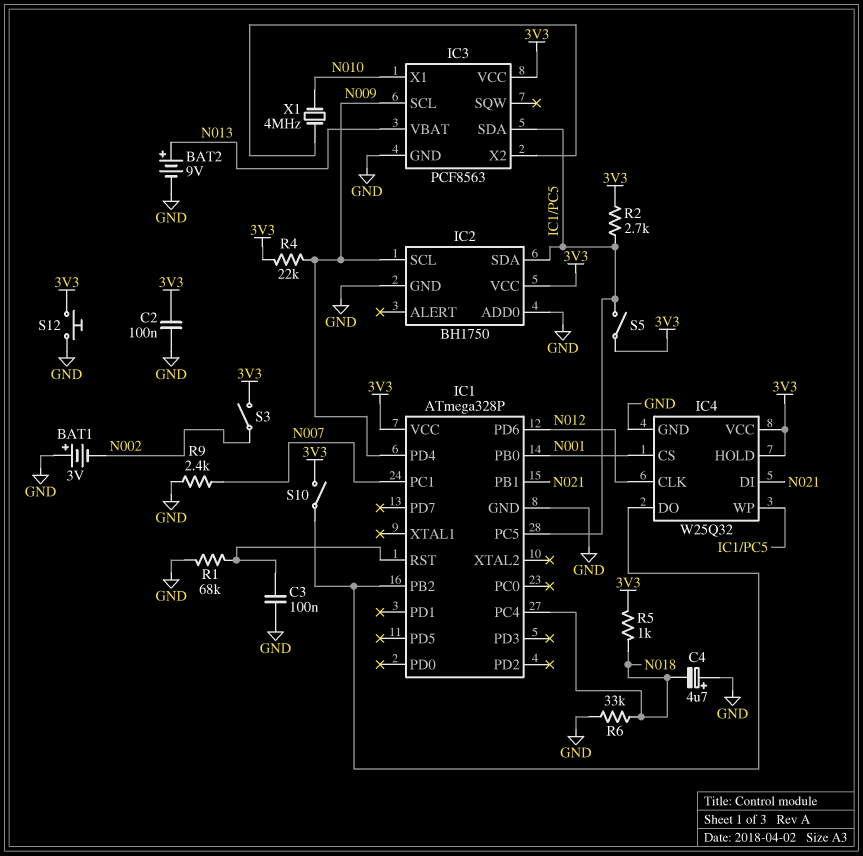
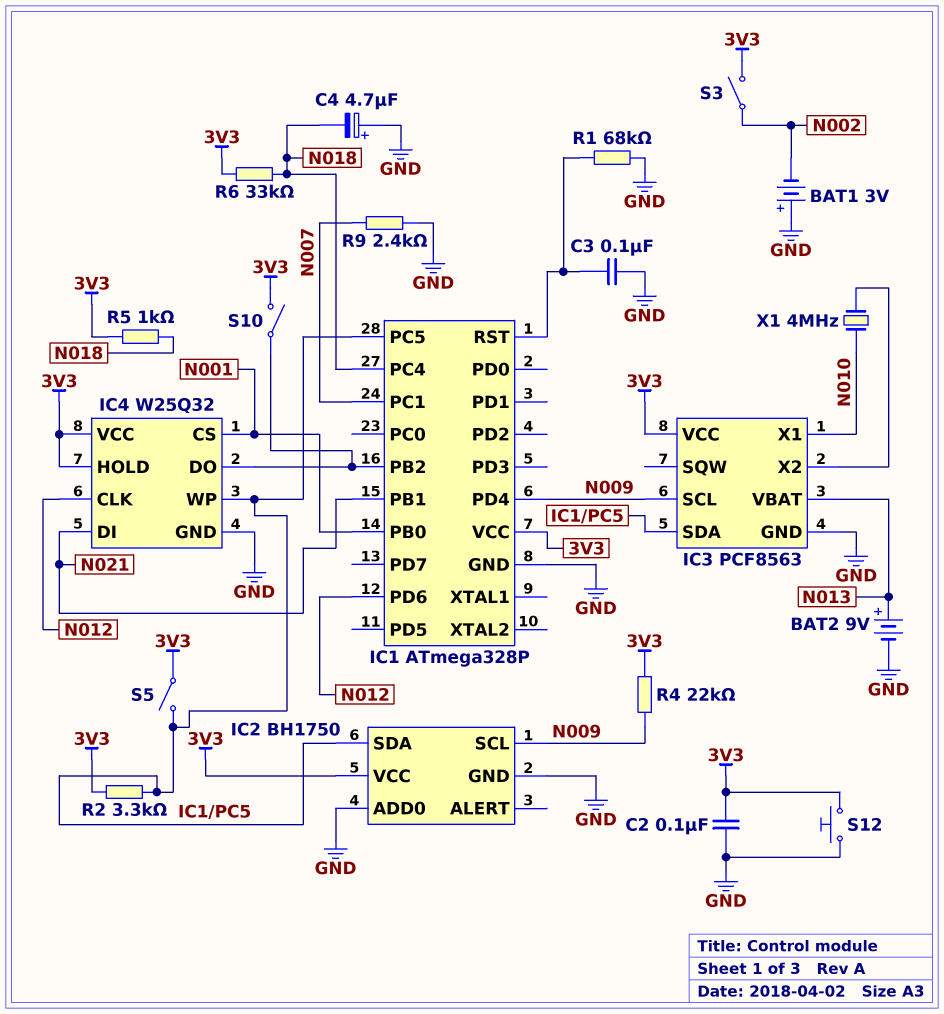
R2: 2.7k (3V3, IC1/PC5) -> 3.3k (3V3, IC1/PC5)
R6: 33k (GND, N018) -> 33k (3V3, N018)

